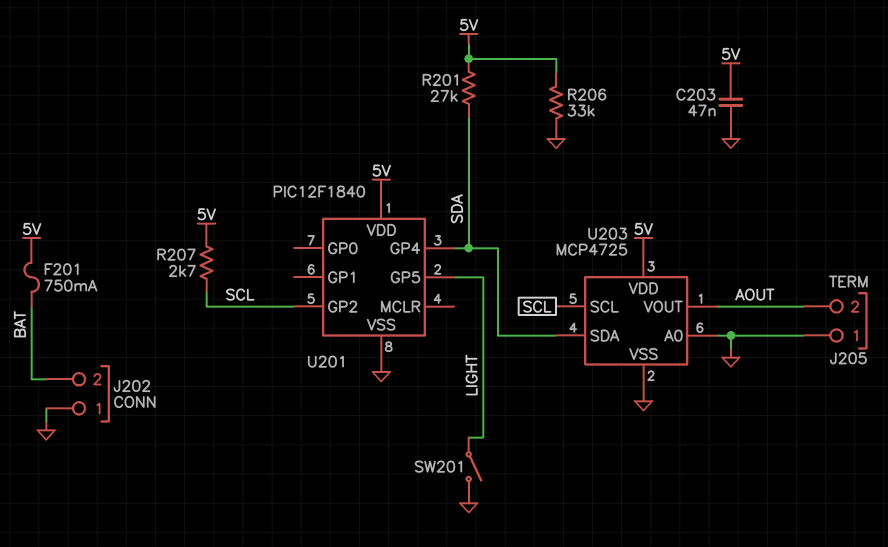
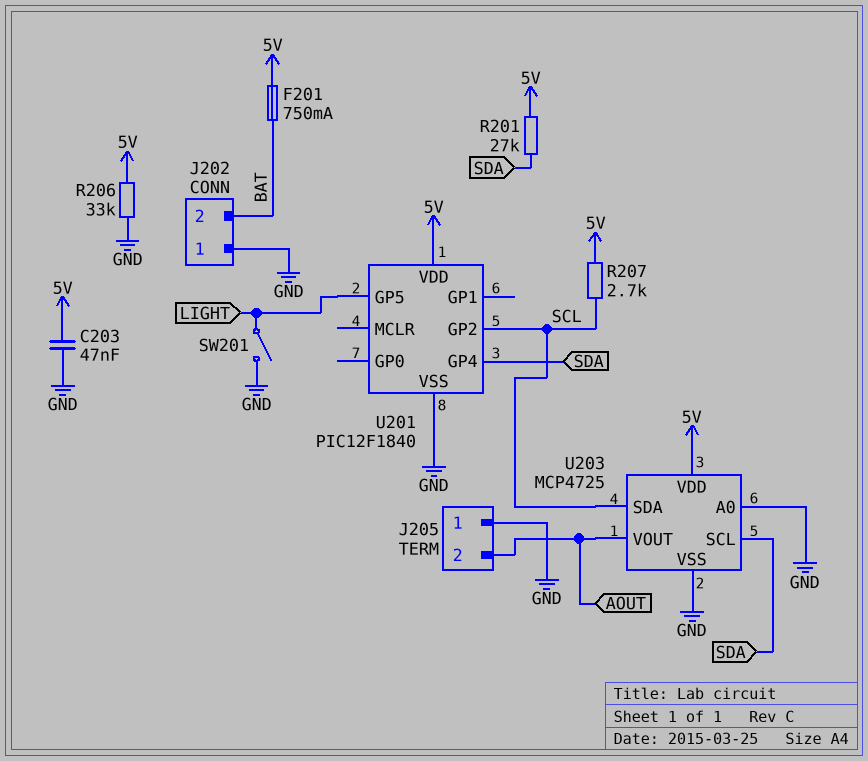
U203 pin SCL: SCL -> SDA
U203 pin SDA: SDA -> SCL

